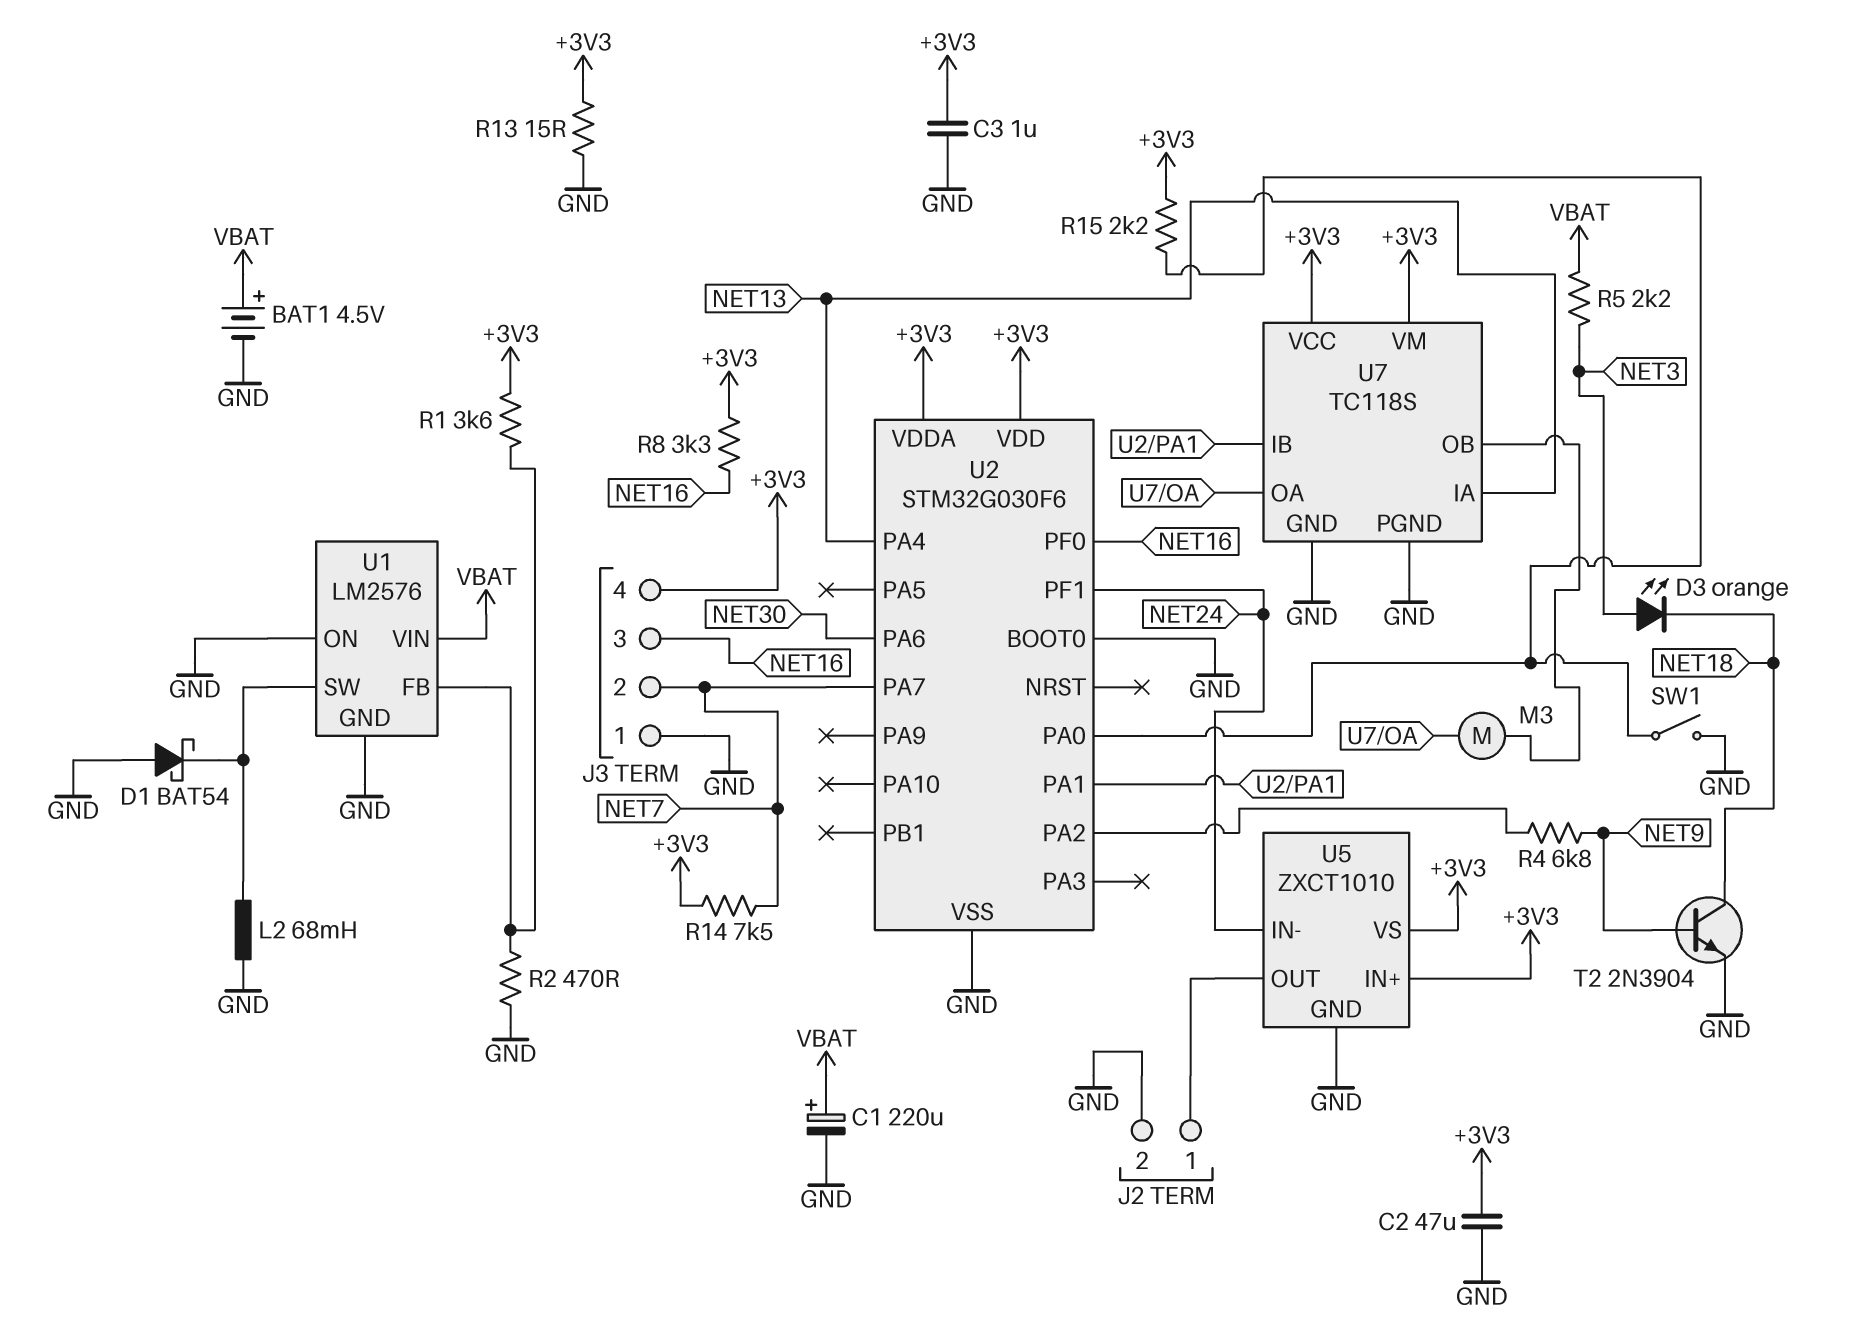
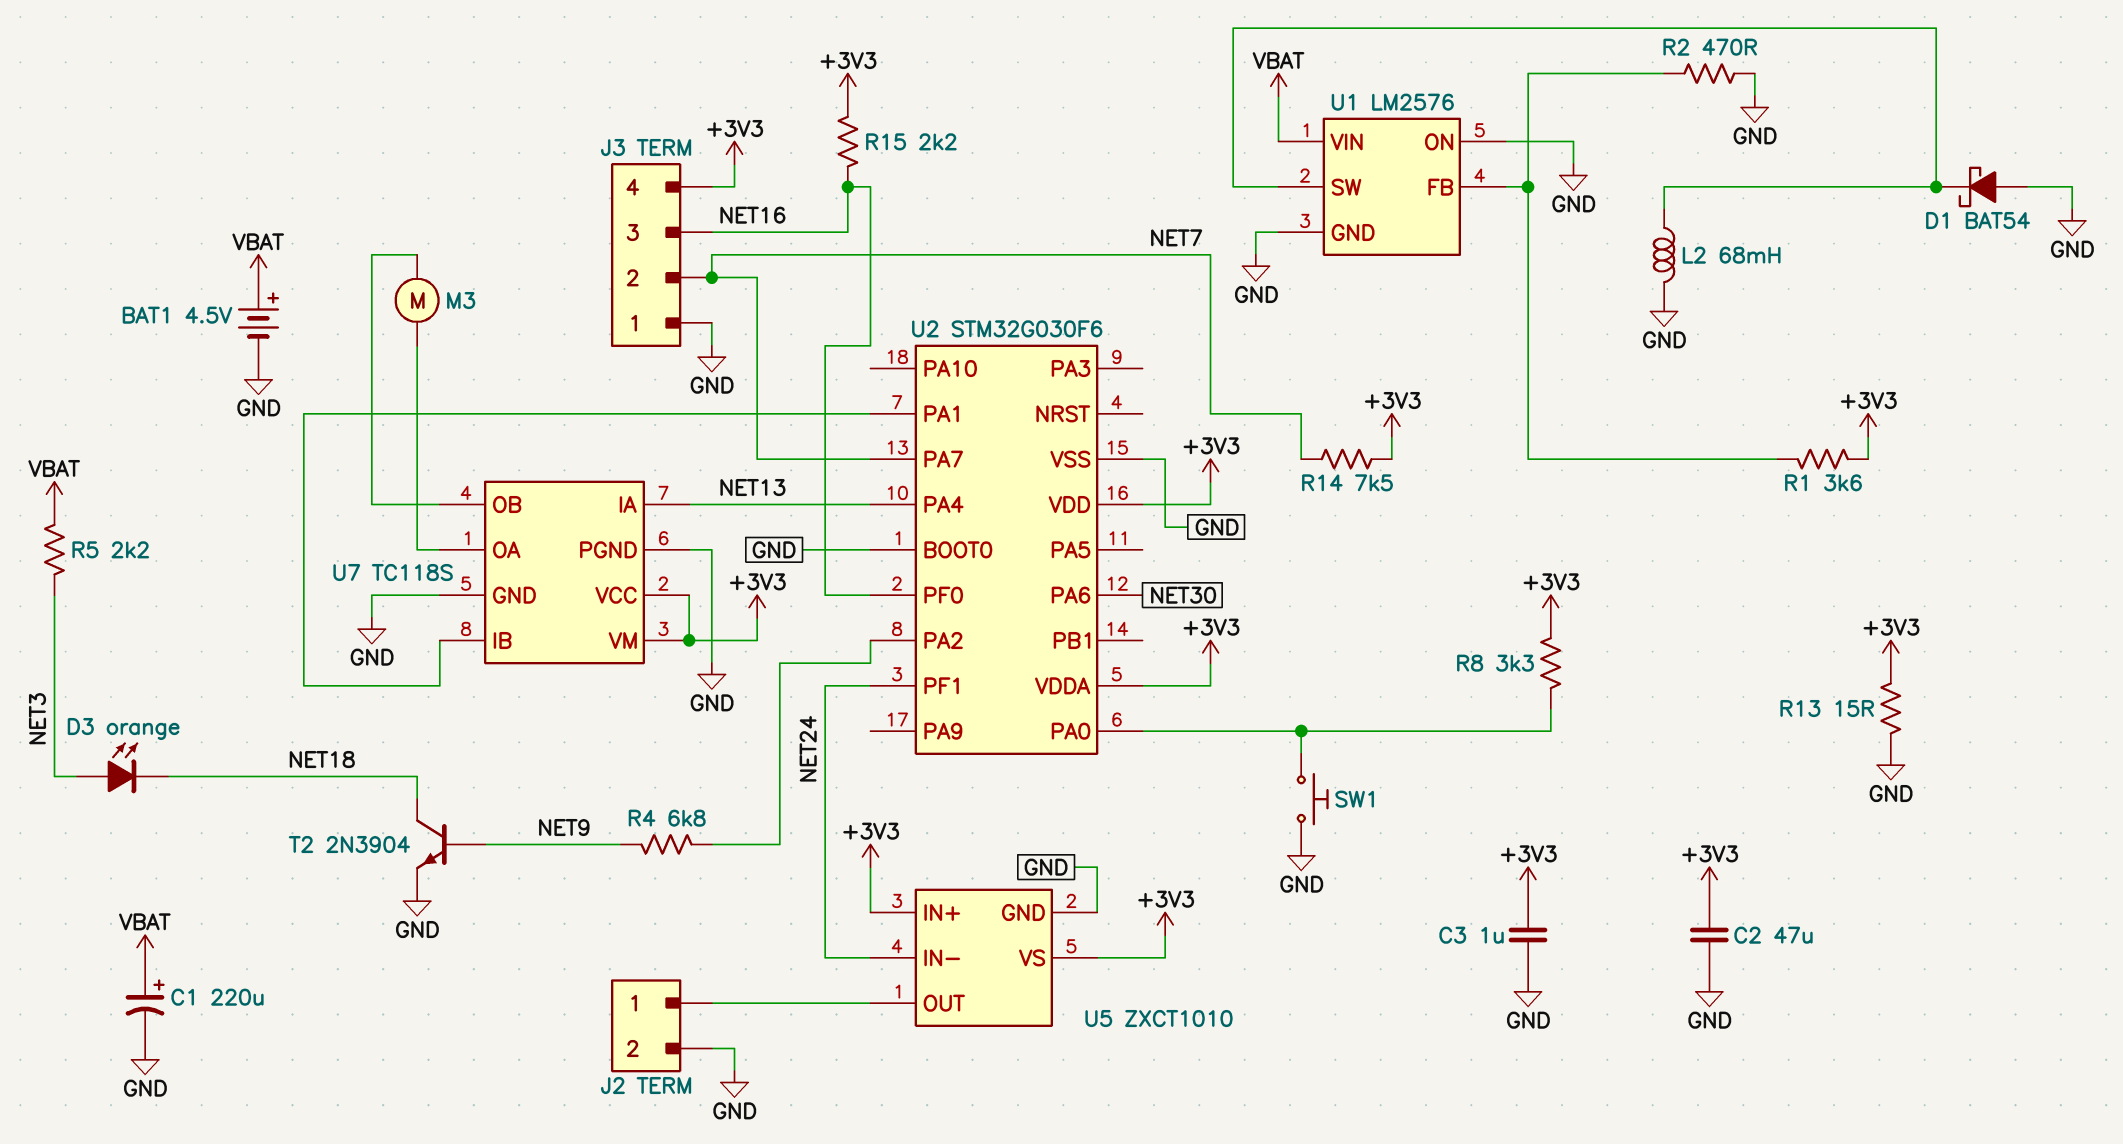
R8: 3.3k (+3V3, NET16) -> 3.3k (+3V3, U2/PA0)
R15: 2.2k (+3V3, U2/PA0) -> 2.2k (+3V3, NET16)
SW1: switch (GND, U2/PA0) -> button (GND, U2/PA0)

